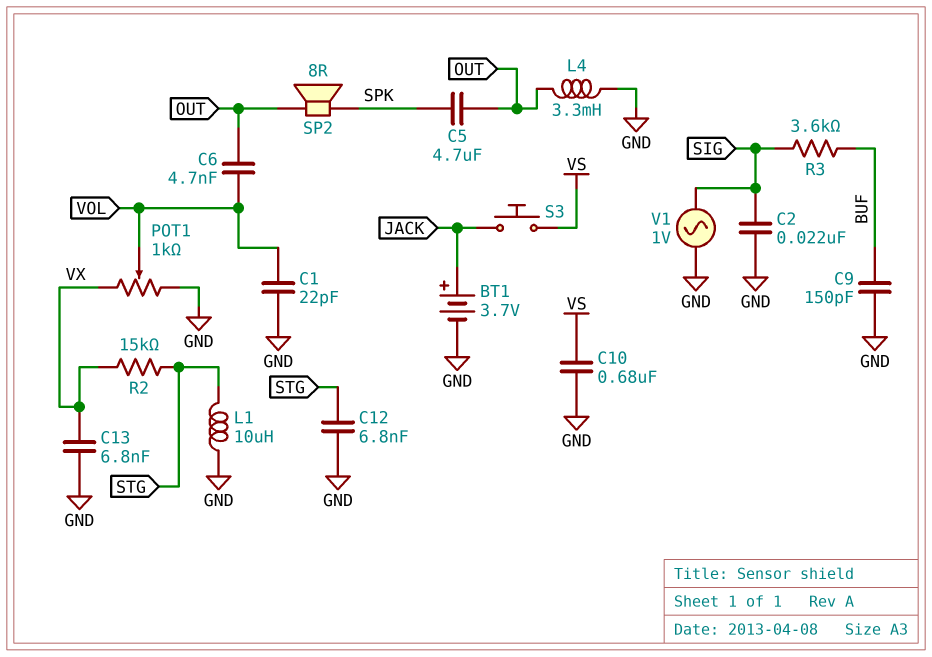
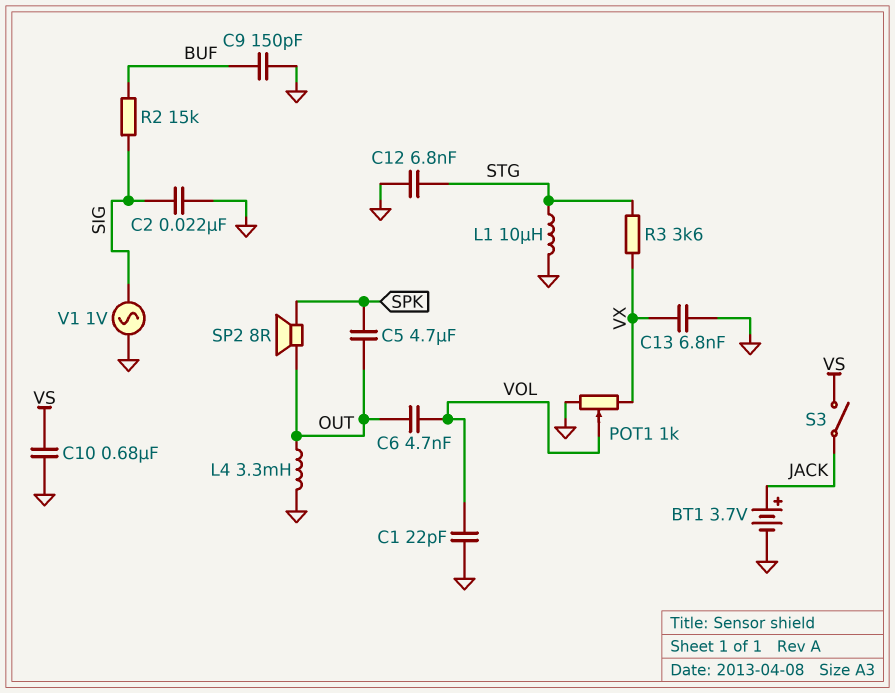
R2: 15k (STG, VX) -> 15k (BUF, SIG)
R3: 3.6k (BUF, SIG) -> 3.6k (STG, VX)
S3: button (JACK, VS) -> switch (JACK, VS)

